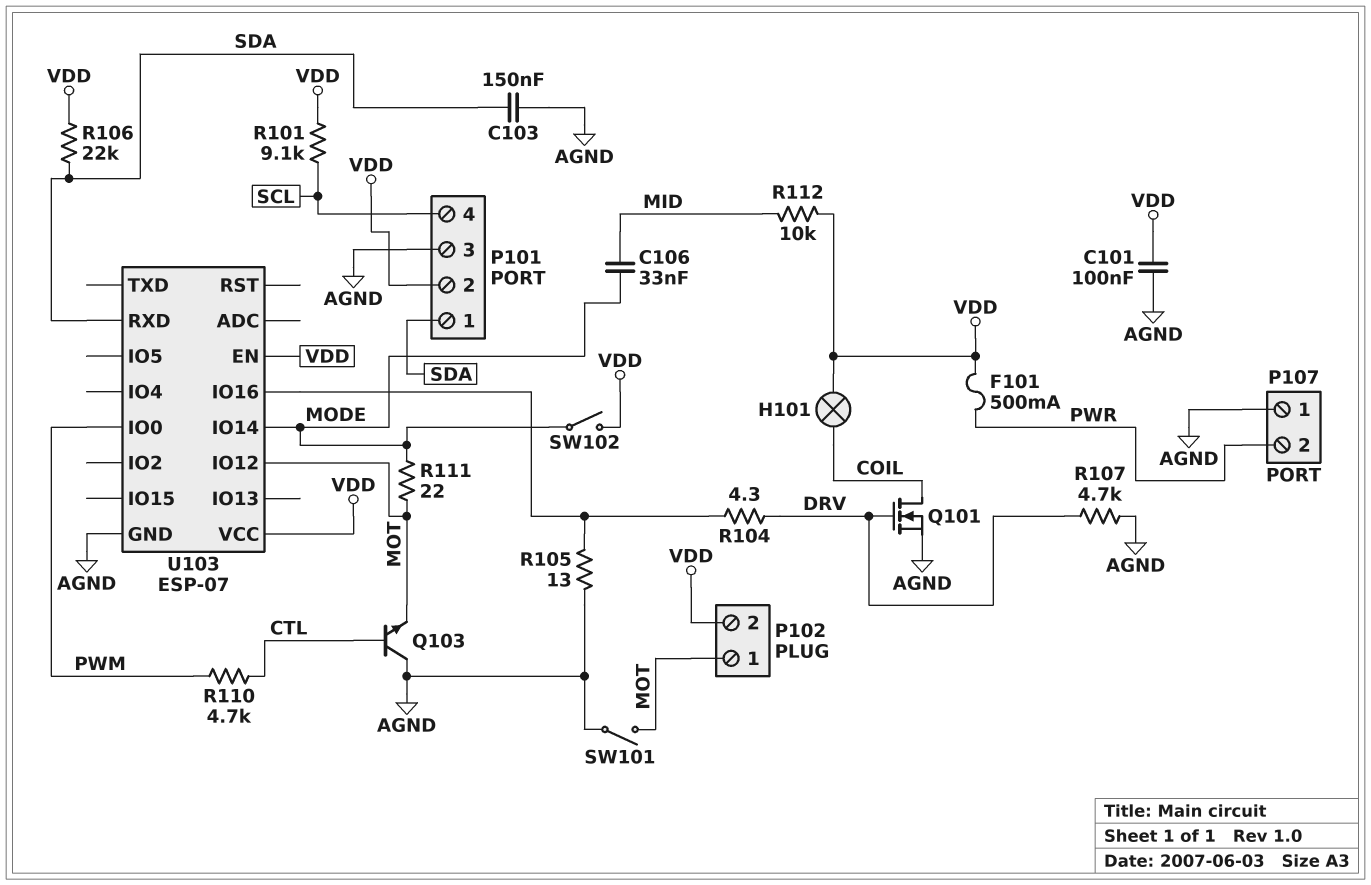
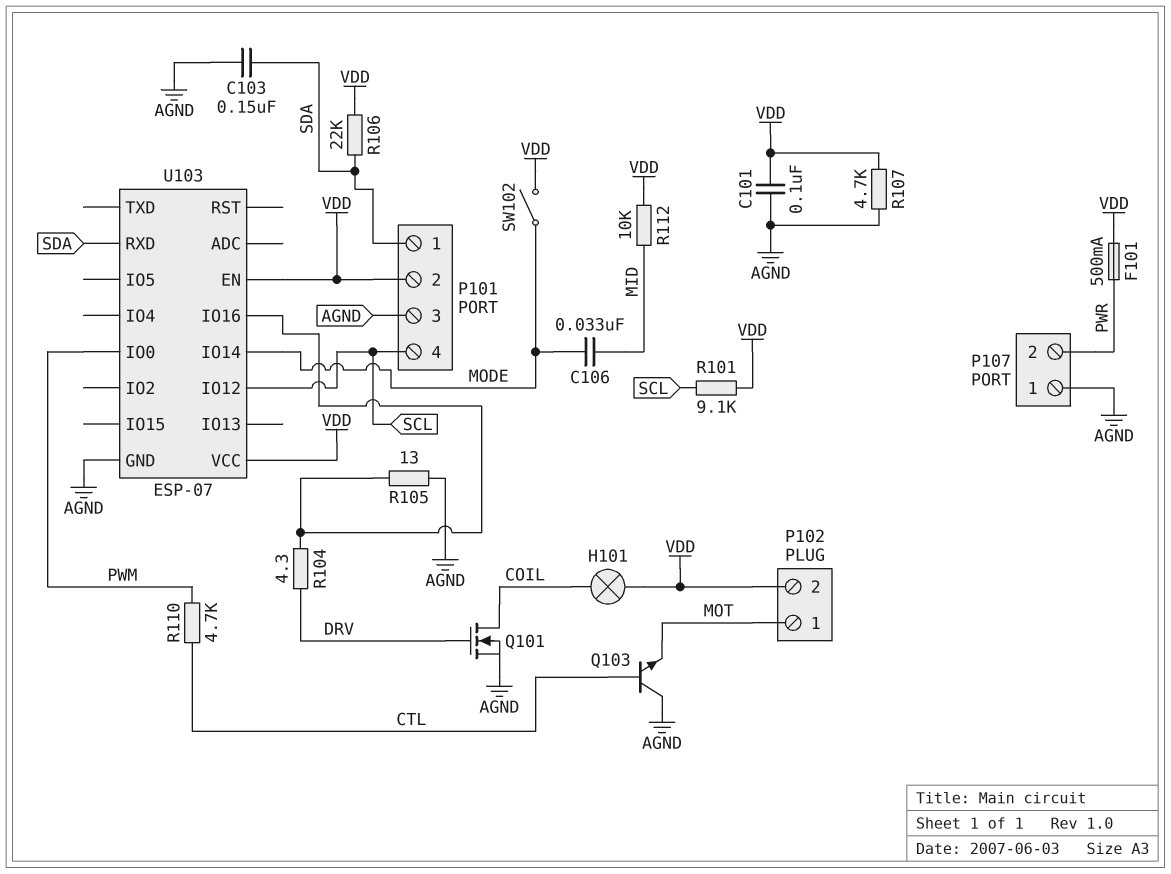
R107: 4.7k (AGND, DRV) -> 4.7k (AGND, VDD)
R111: 22 (MODE, MOT) -> none
SW101: switch (AGND, MOT) -> none
U103 pin IO12: MOT -> SCL

